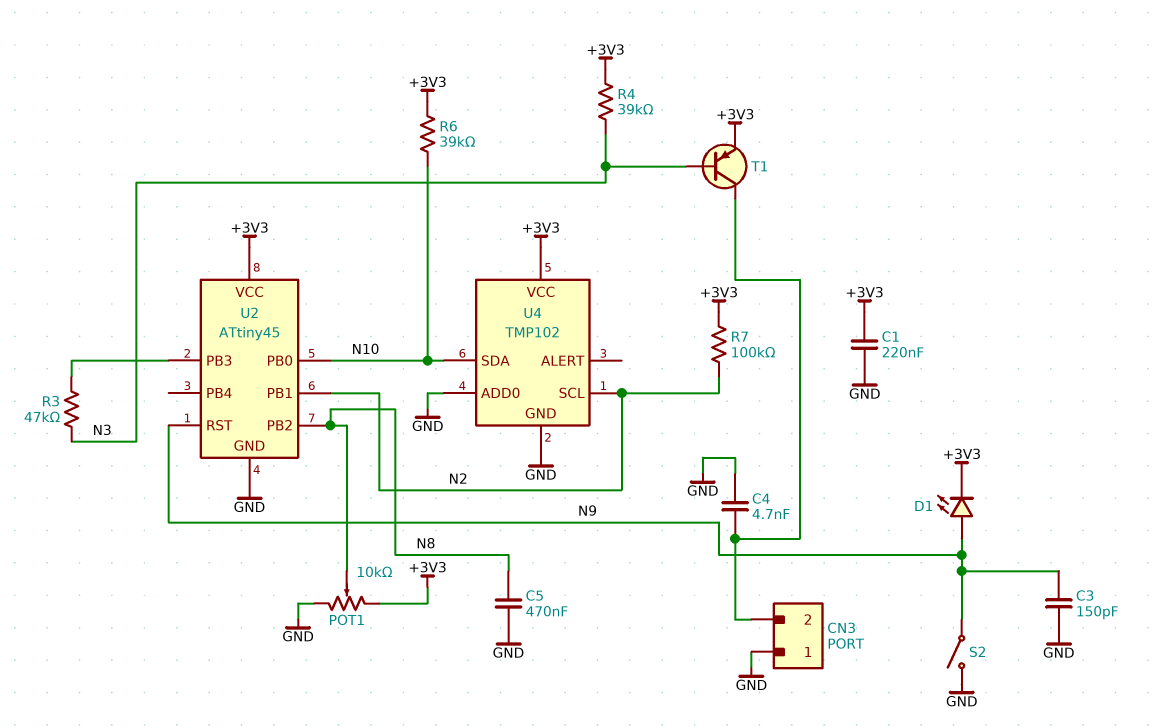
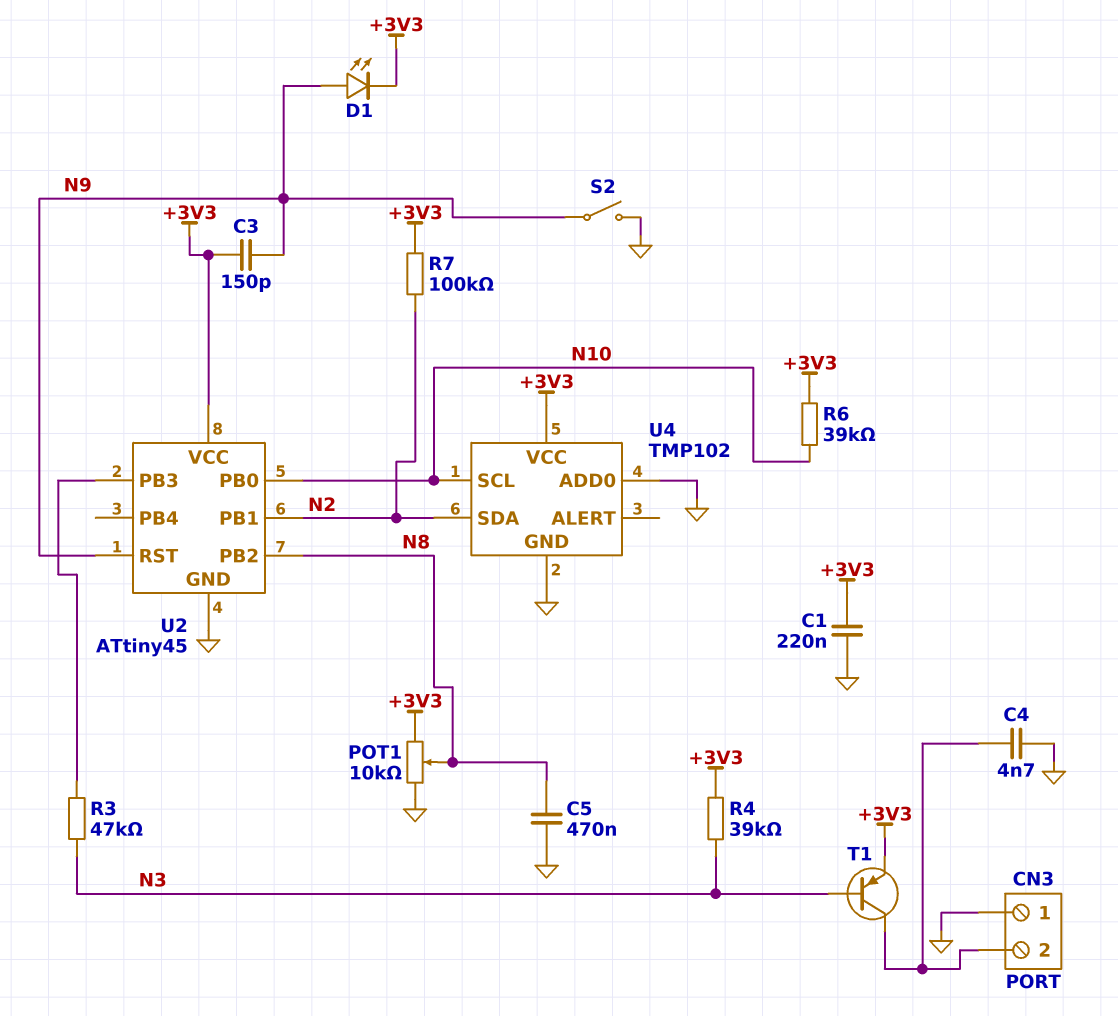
C3: 150pF (GND, N9) -> 150pF (+3V3, N9)
U4 pin SCL: N2 -> N10
U4 pin SDA: N10 -> N2

